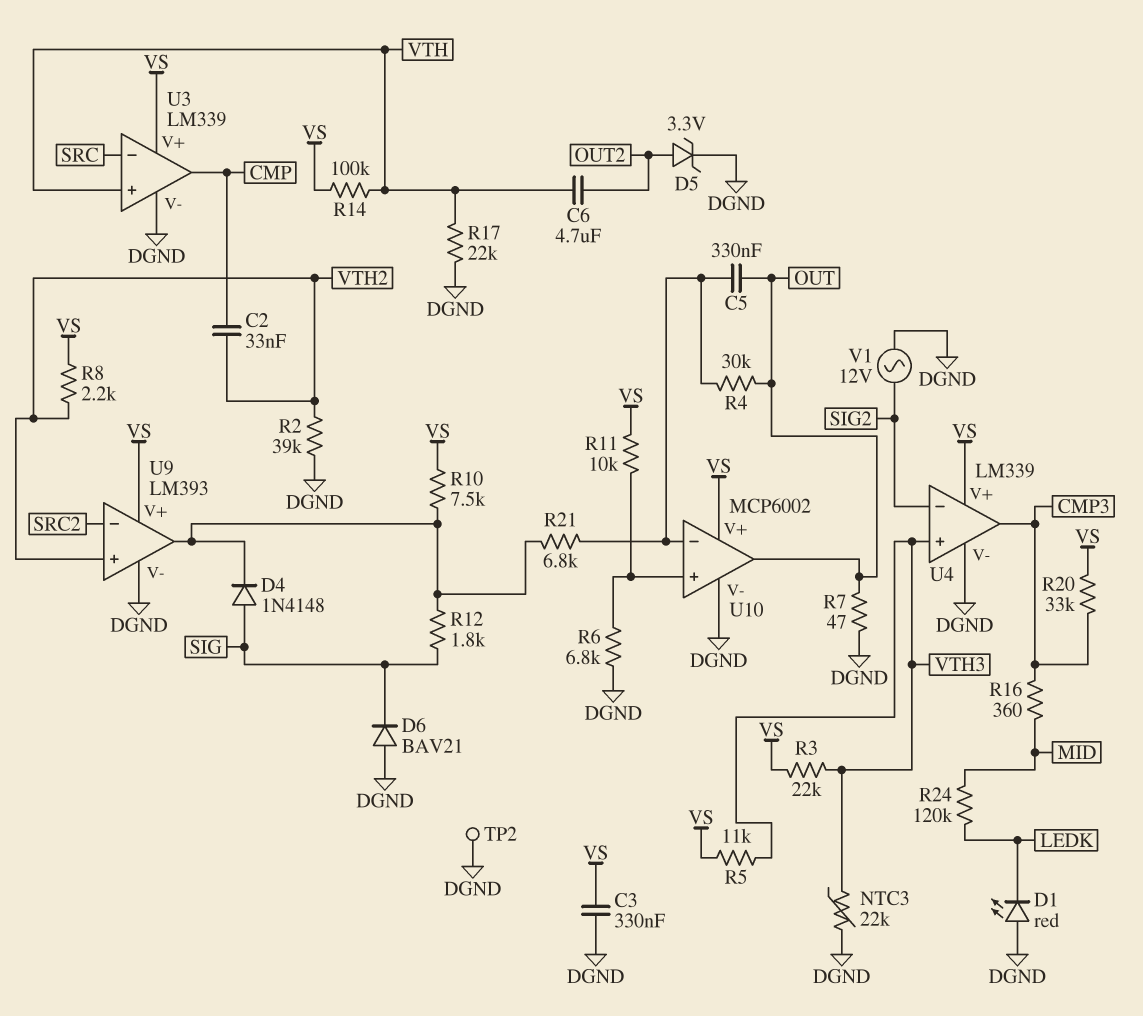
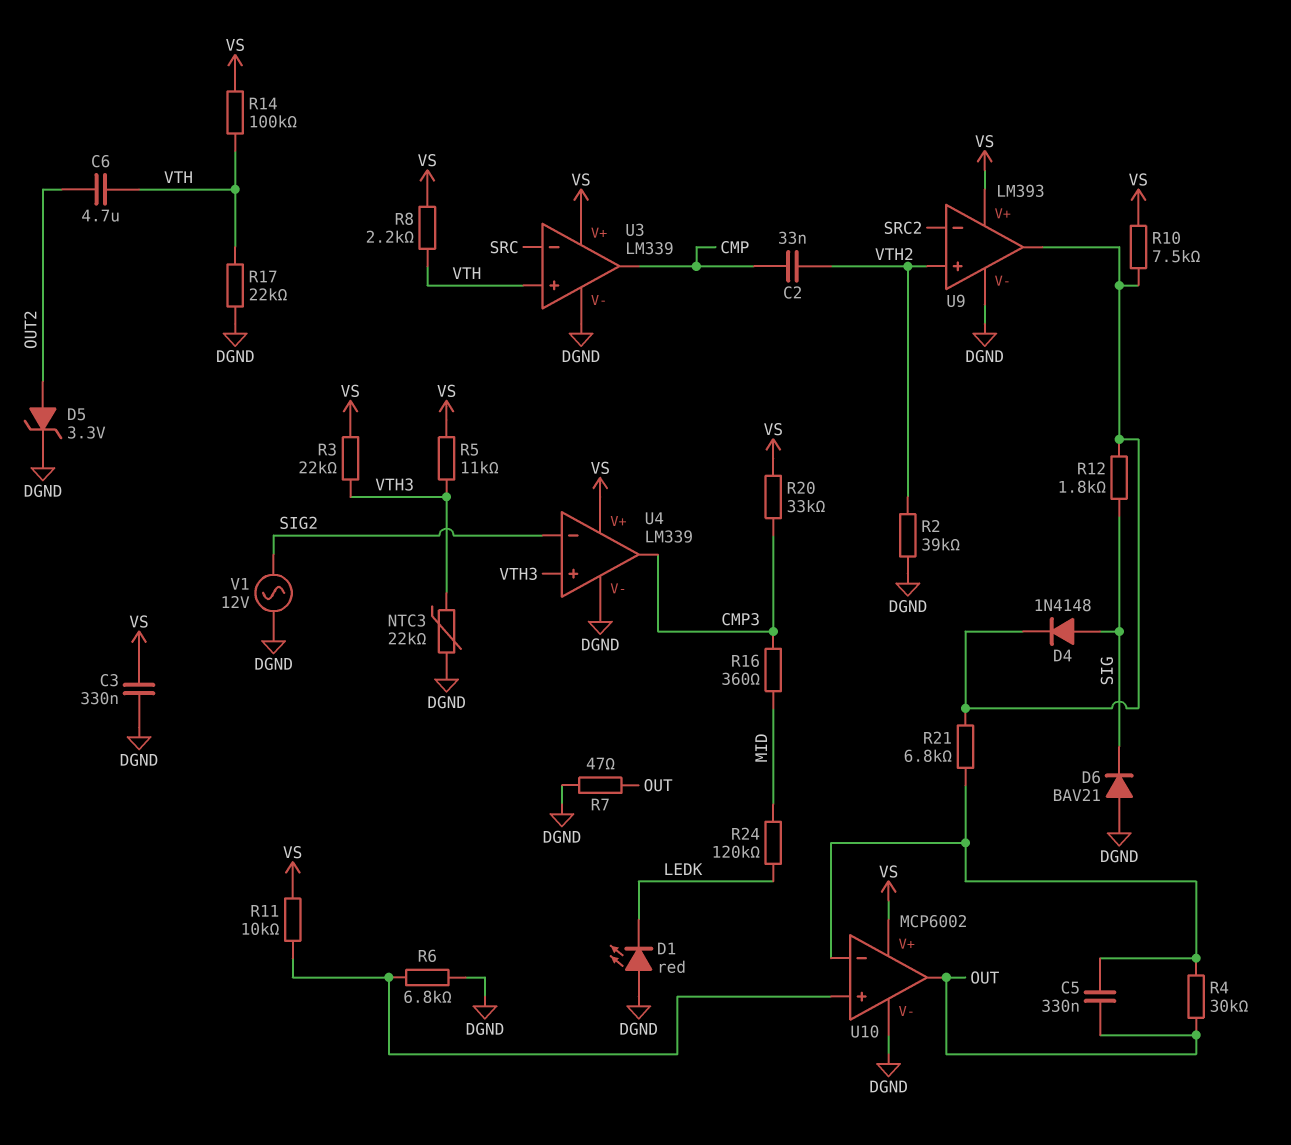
R8: 2.2k (VS, VTH2) -> 2.2k (VS, VTH)
TP2: test point (DGND) -> none

